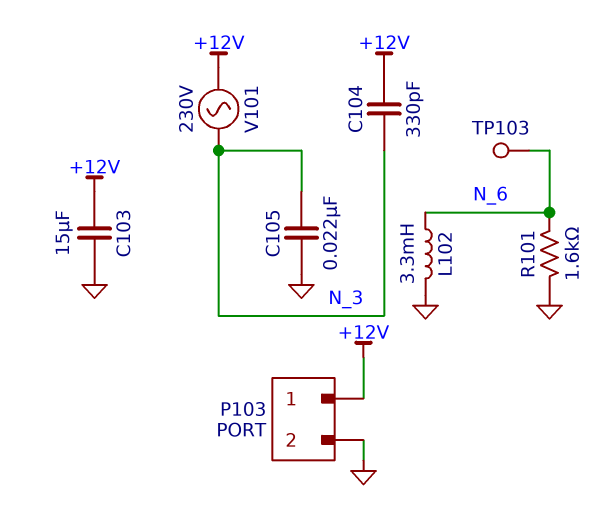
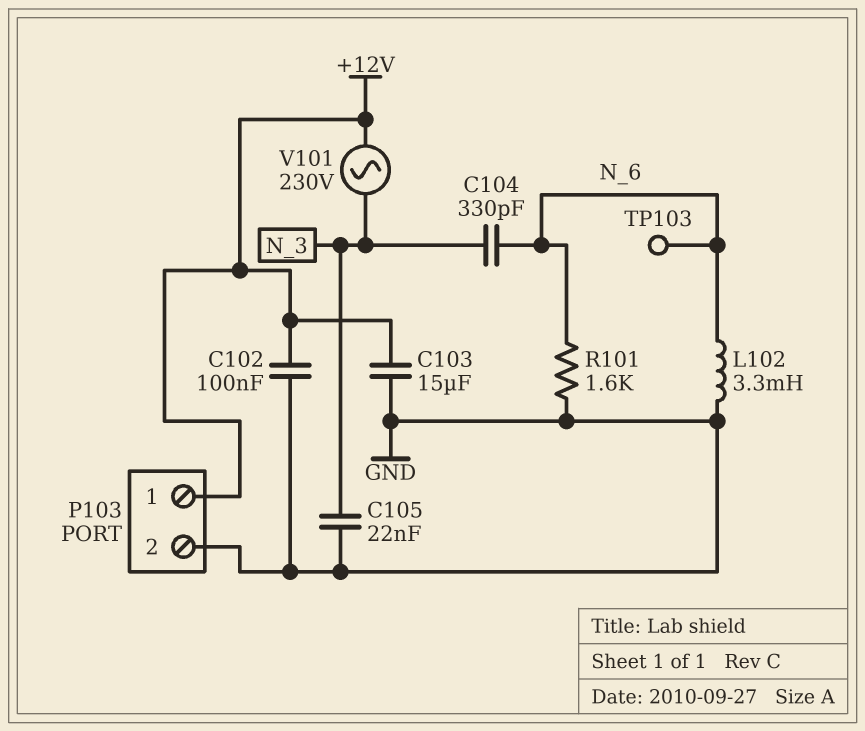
C102: none -> 100nF (+12V, GND)
C104: 330pF (+12V, N_3) -> 330pF (N_3, N_6)

